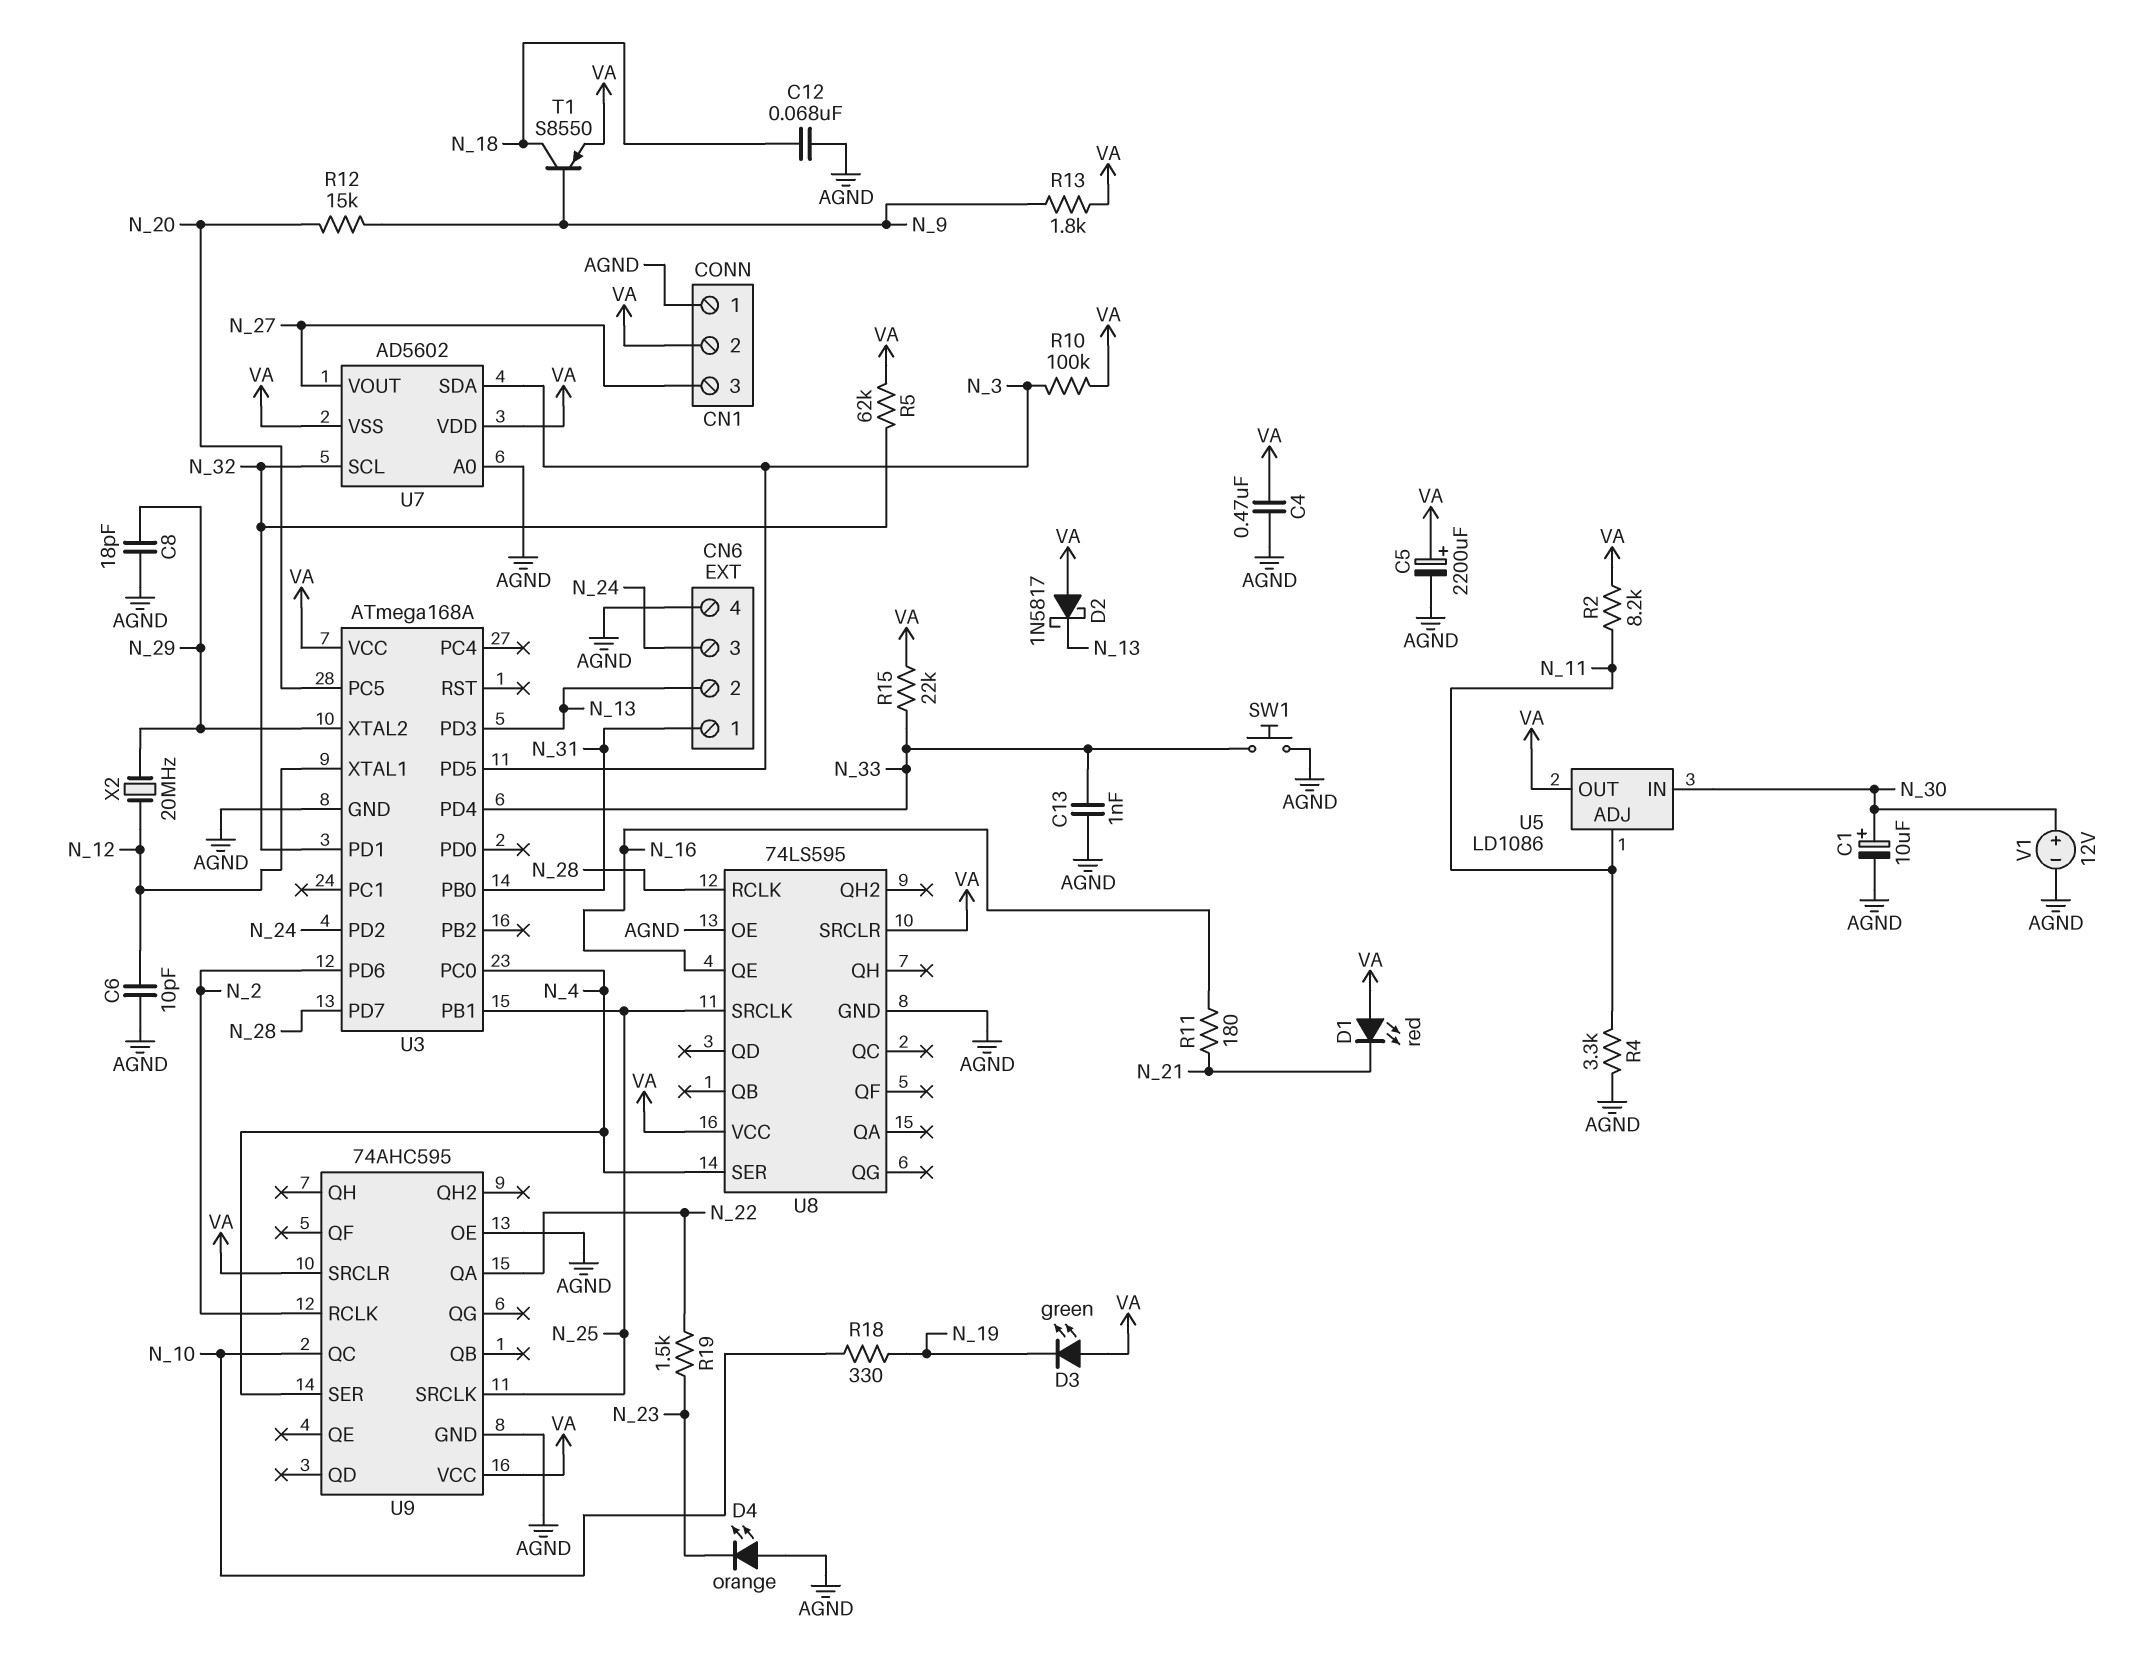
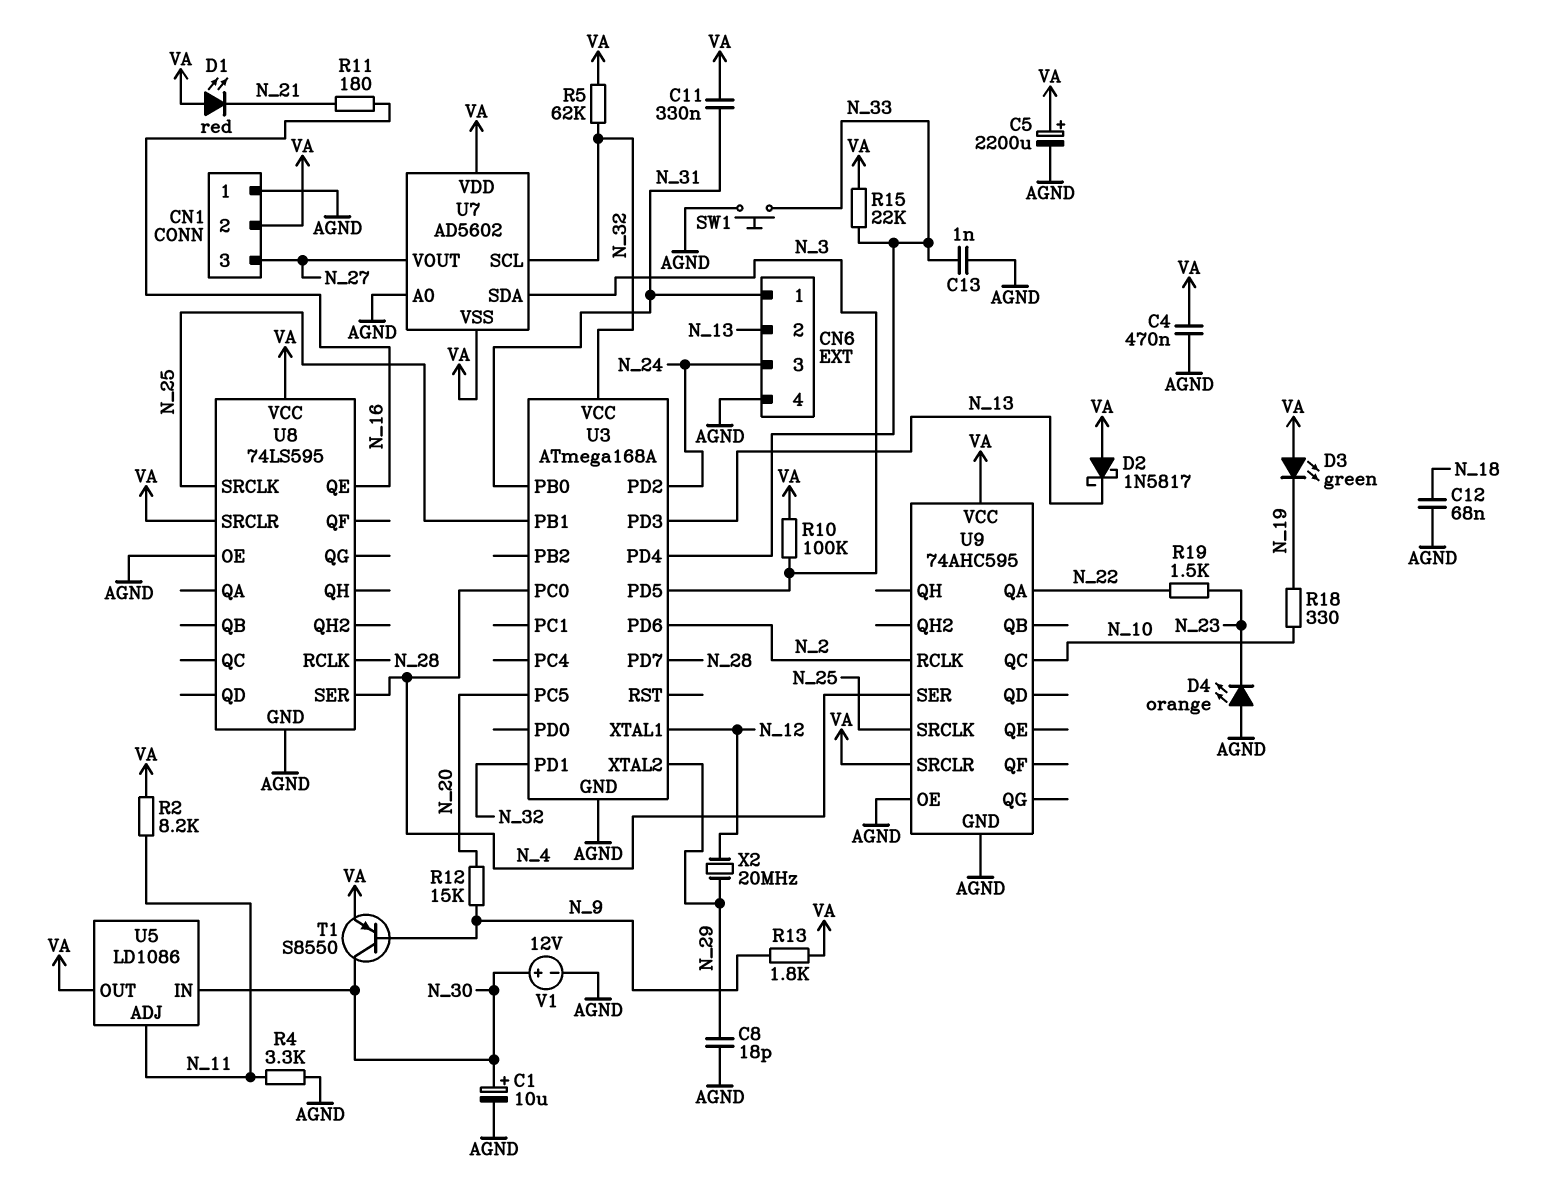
C6: 10pF (AGND, N_12) -> none
C11: none -> 330nF (N_31, VA)
T1: PNP S8550 (B N_9, C N_18, E VA) -> PNP S8550 (B N_9, C N_30, E VA)
U3 pin VCC: VA -> N_32

